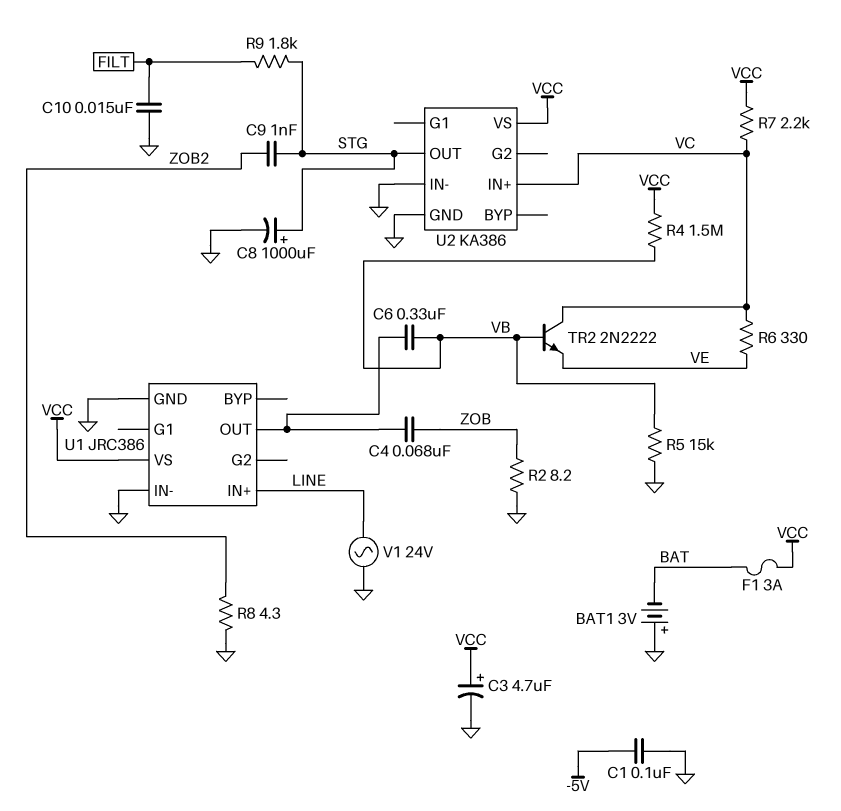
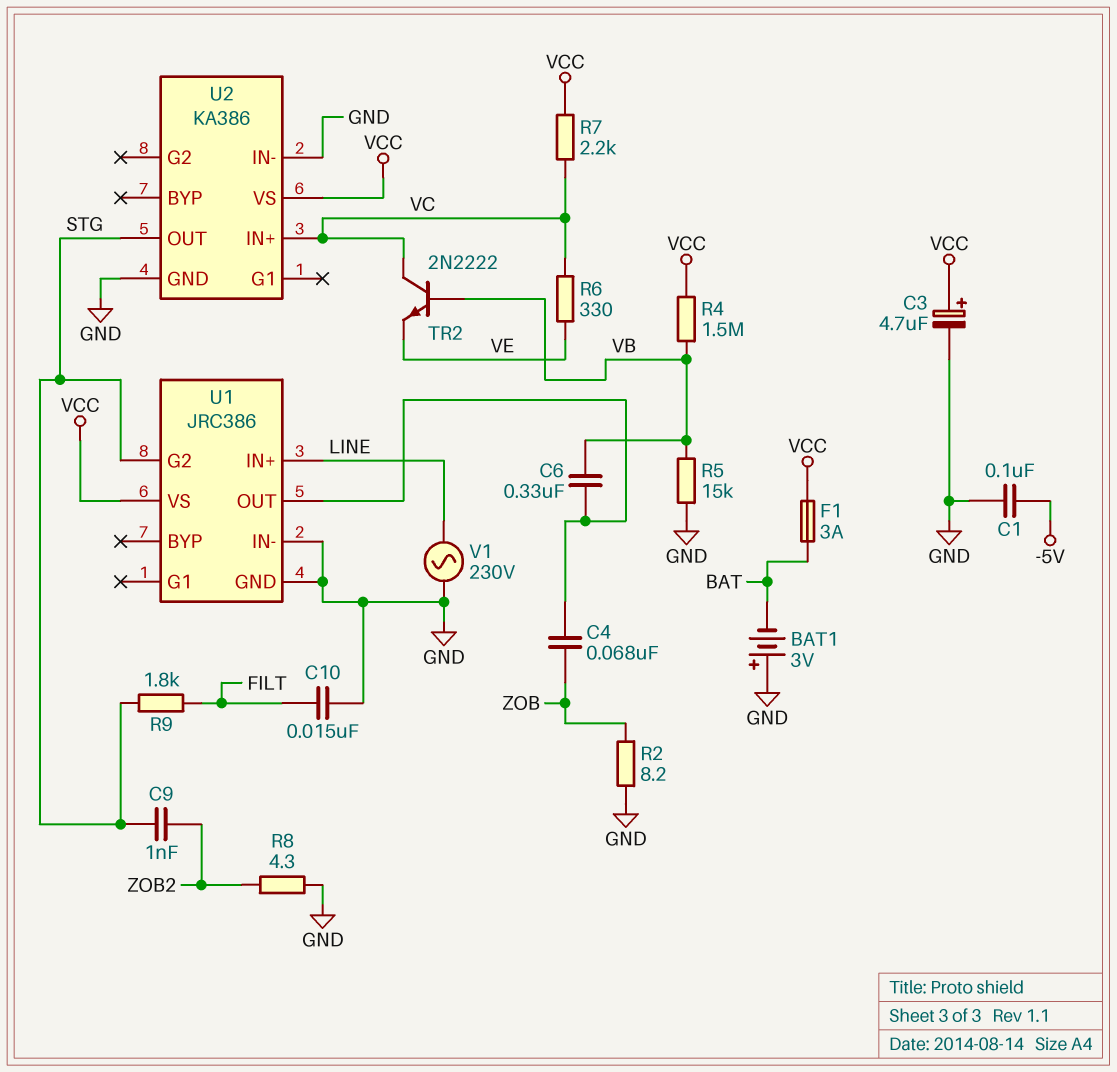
C8: 1000uF (plus STG, minus GND) -> none
U1 pin G2: none -> STG
V1: AC 24V (GND, LINE) -> AC 230V (GND, LINE)

